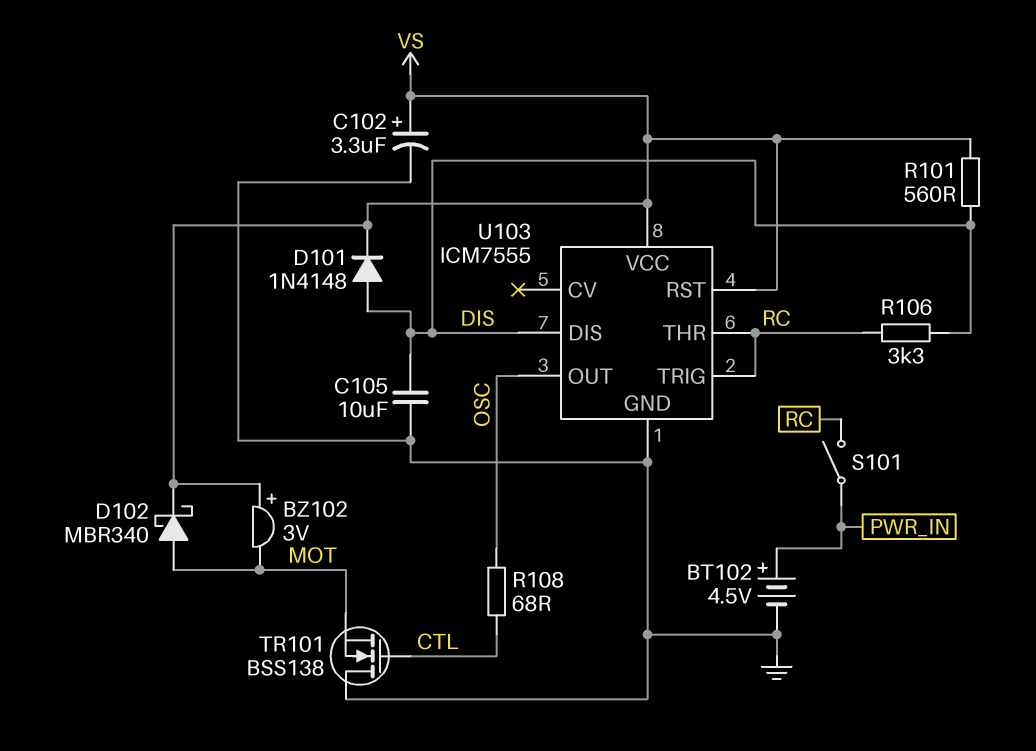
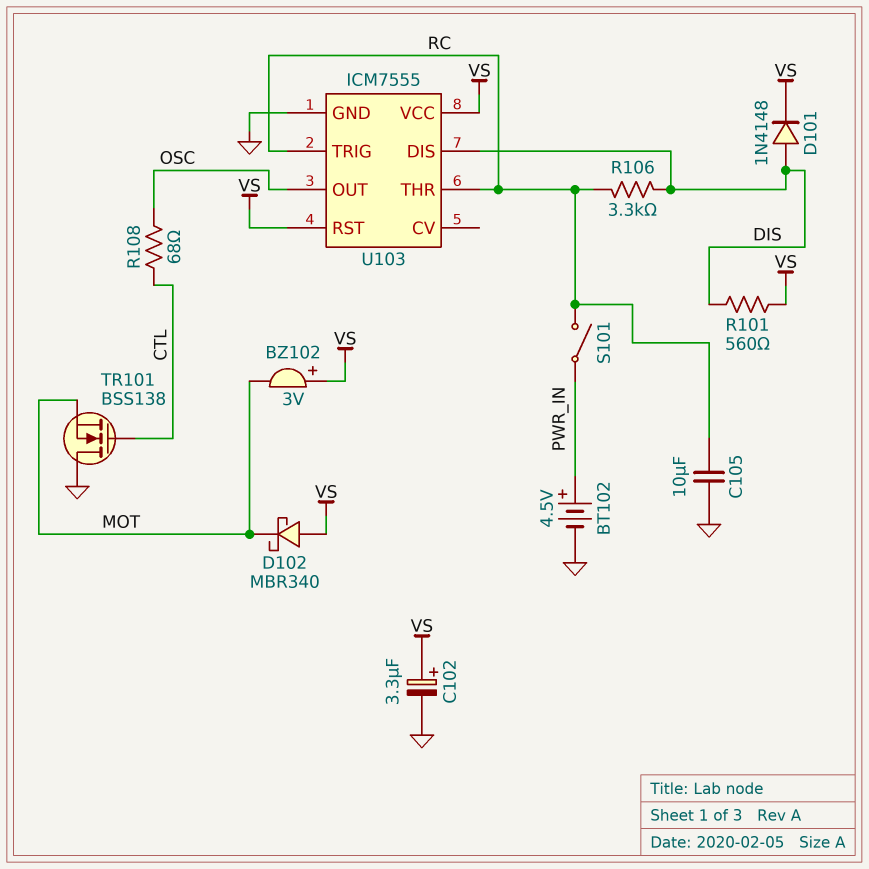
C105: 10uF (DIS, GND) -> 10uF (GND, RC)
D102: schottky MBR340 (A MOT, K VS) -> schottky MBR340 (A VS, K MOT)

